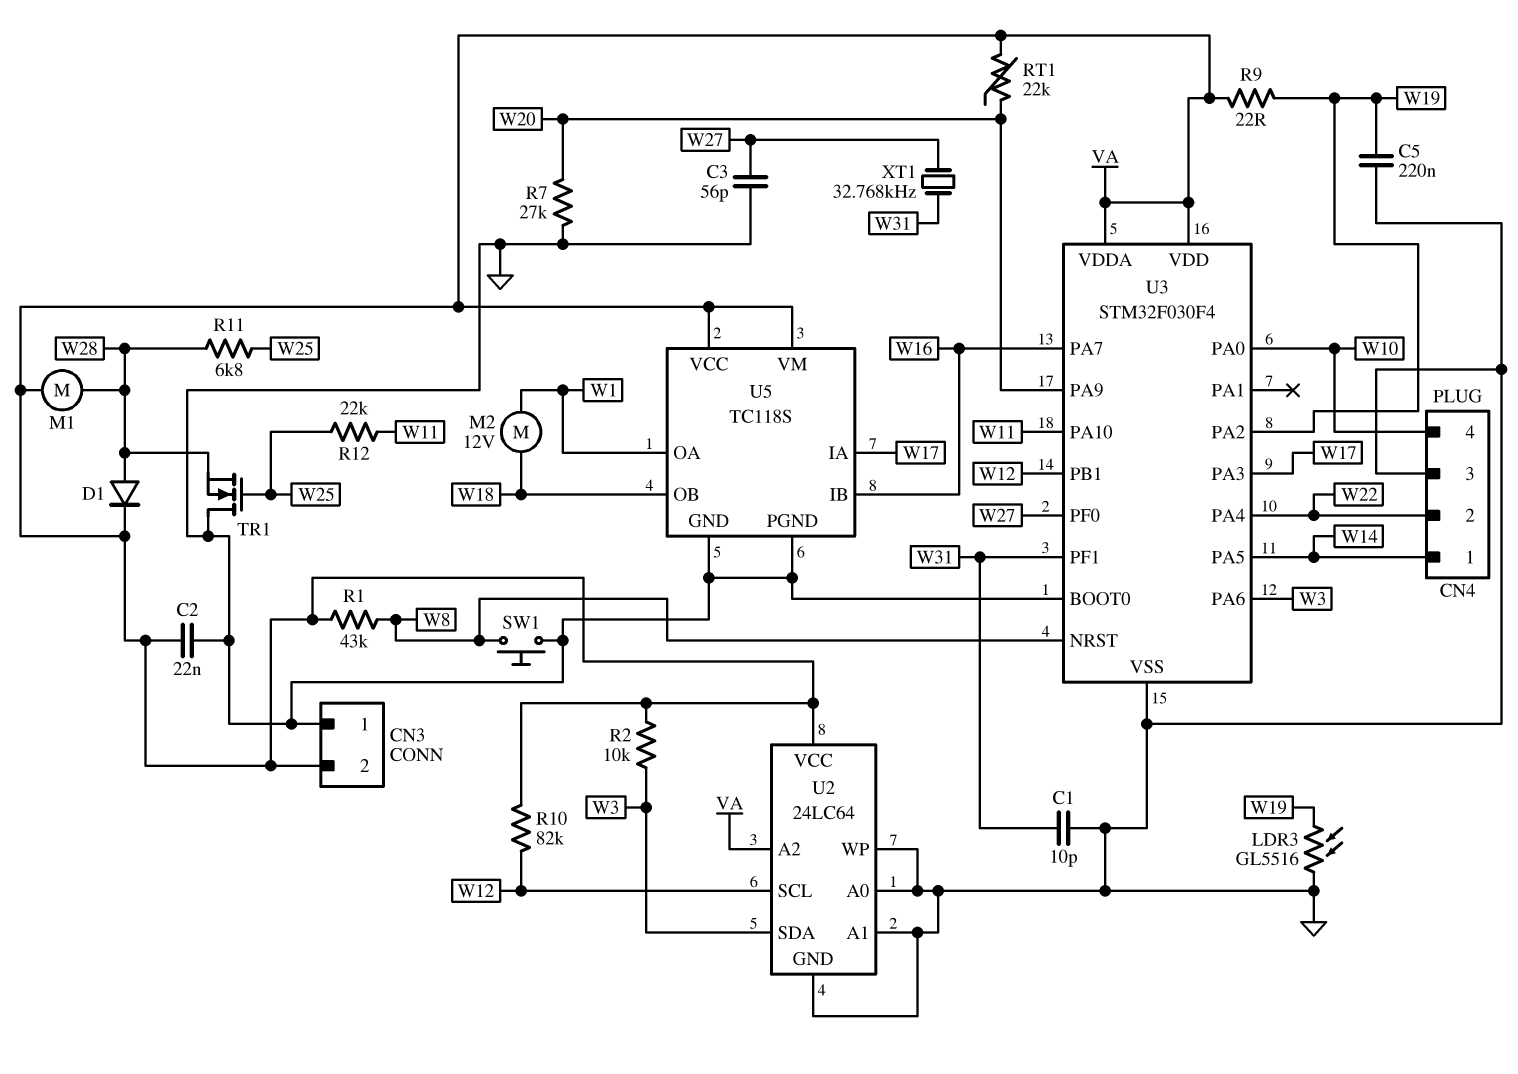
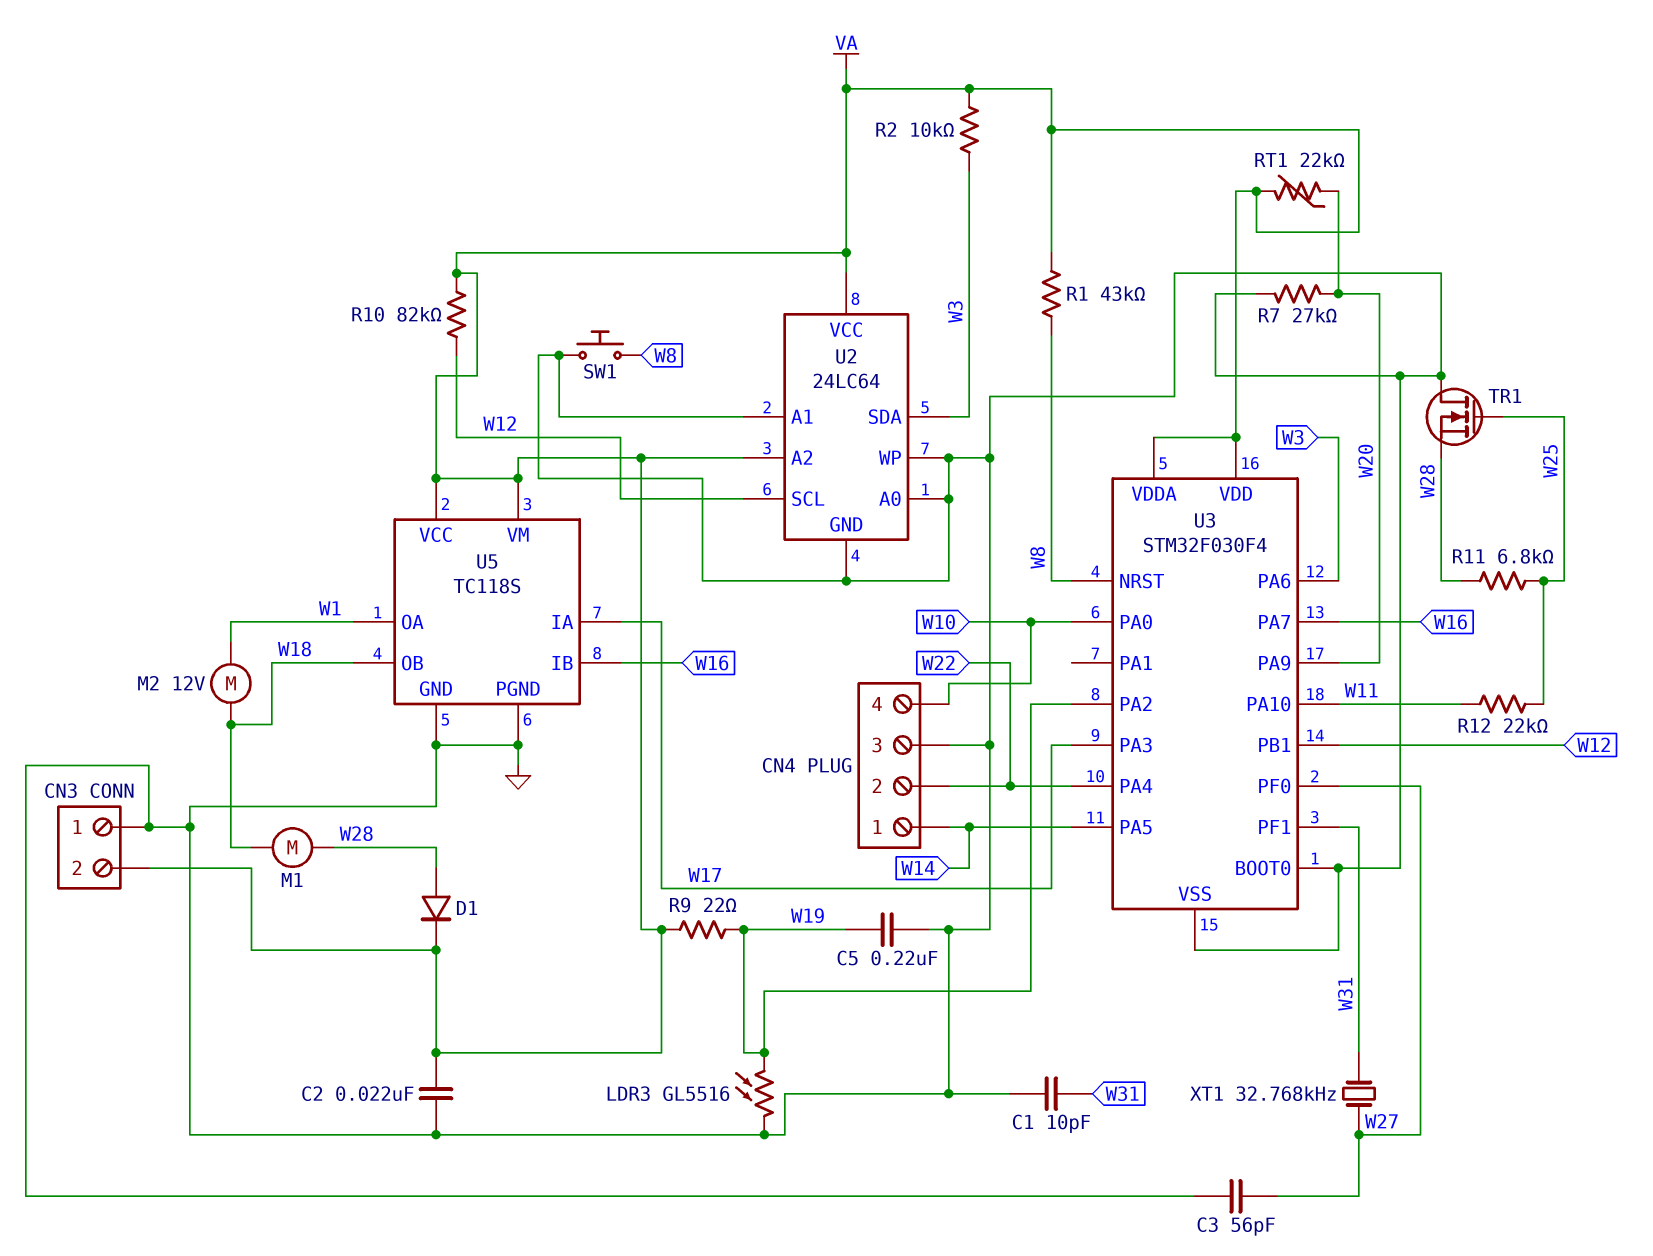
M1: motor (VA, W28) -> motor (W18, W28)

